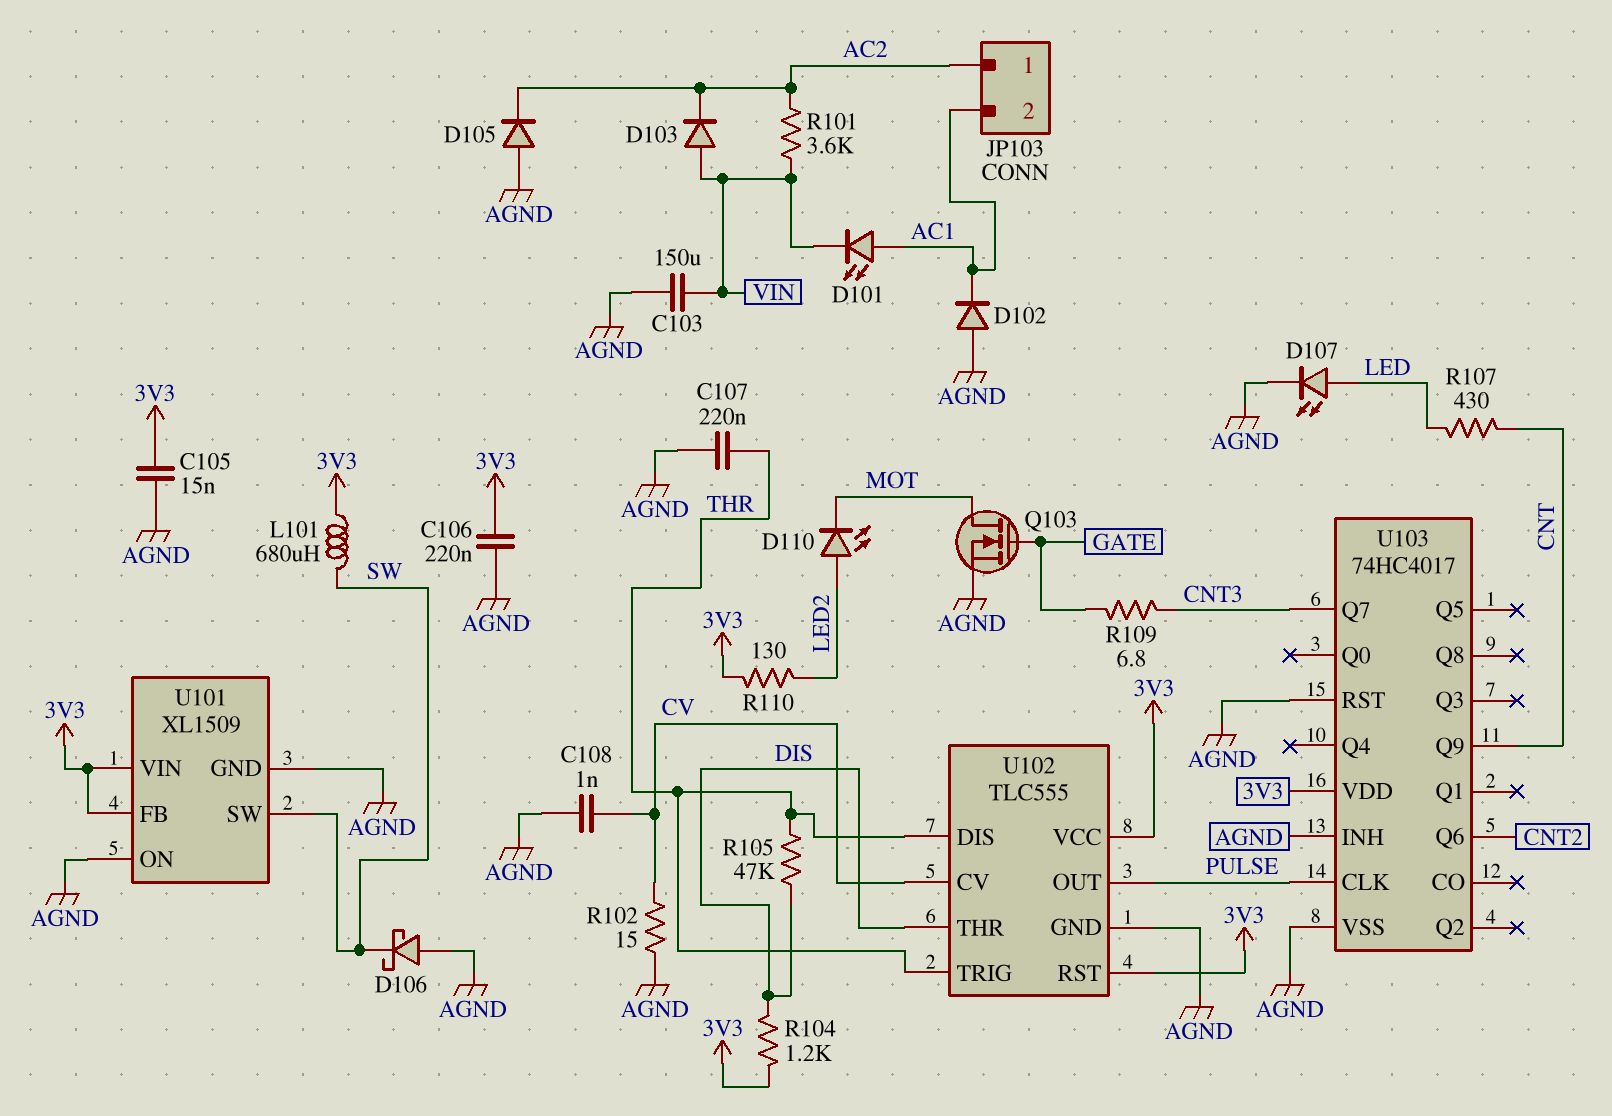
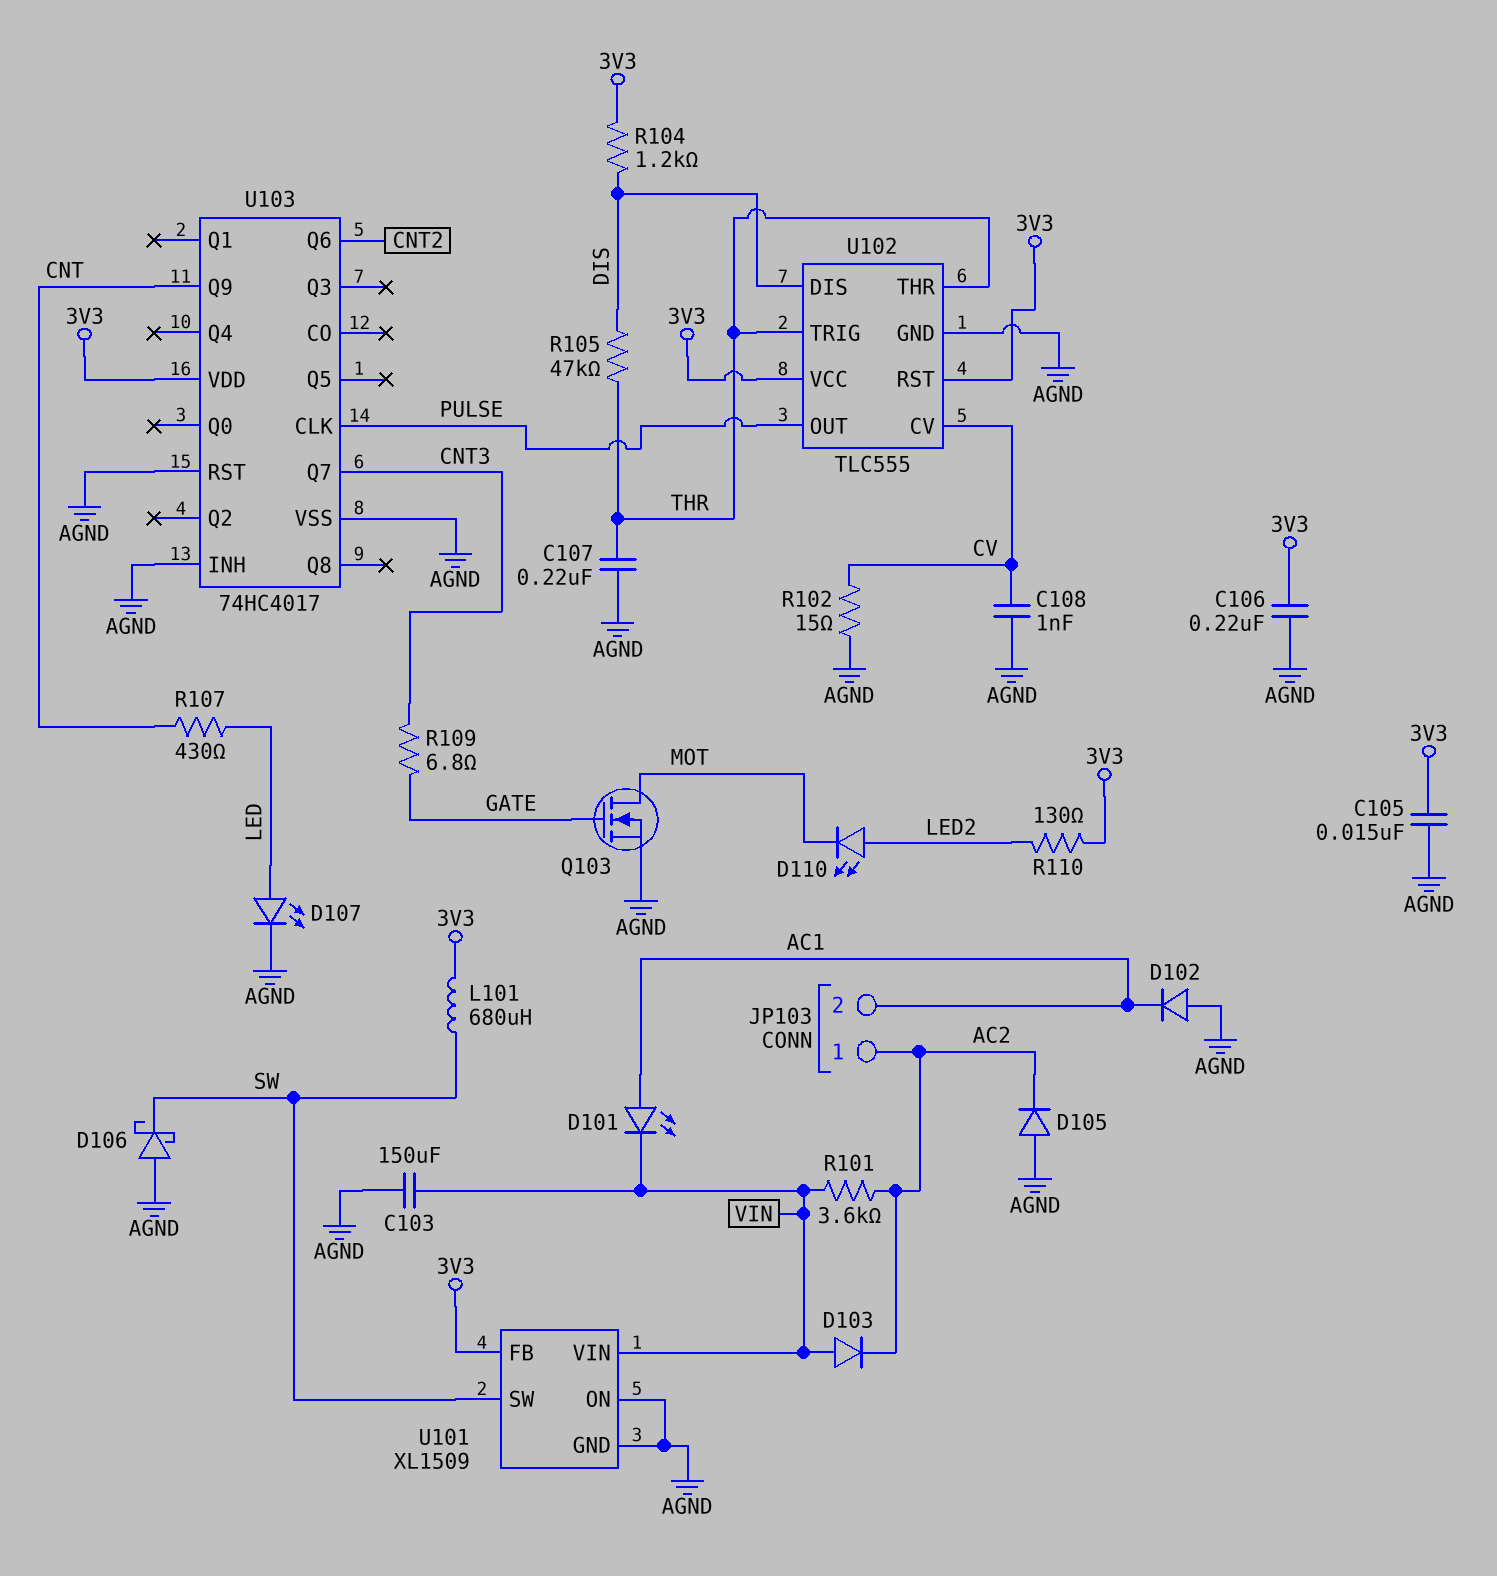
U101 pin VIN: 3V3 -> VIN
U102 pin DIS: THR -> DIS
U102 pin THR: DIS -> THR

